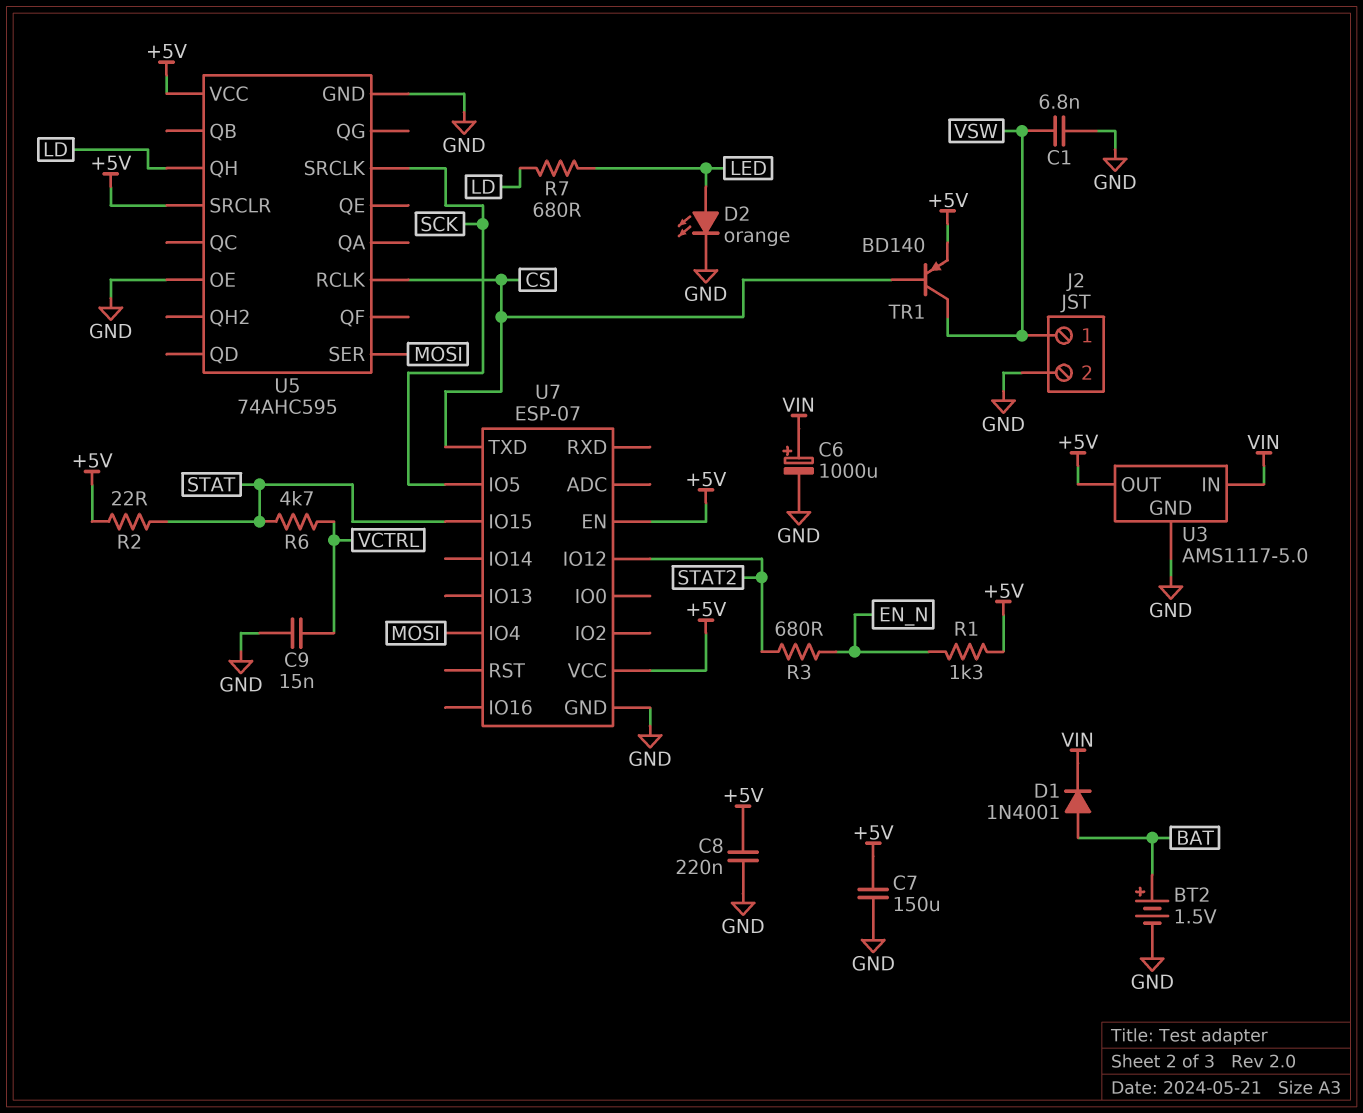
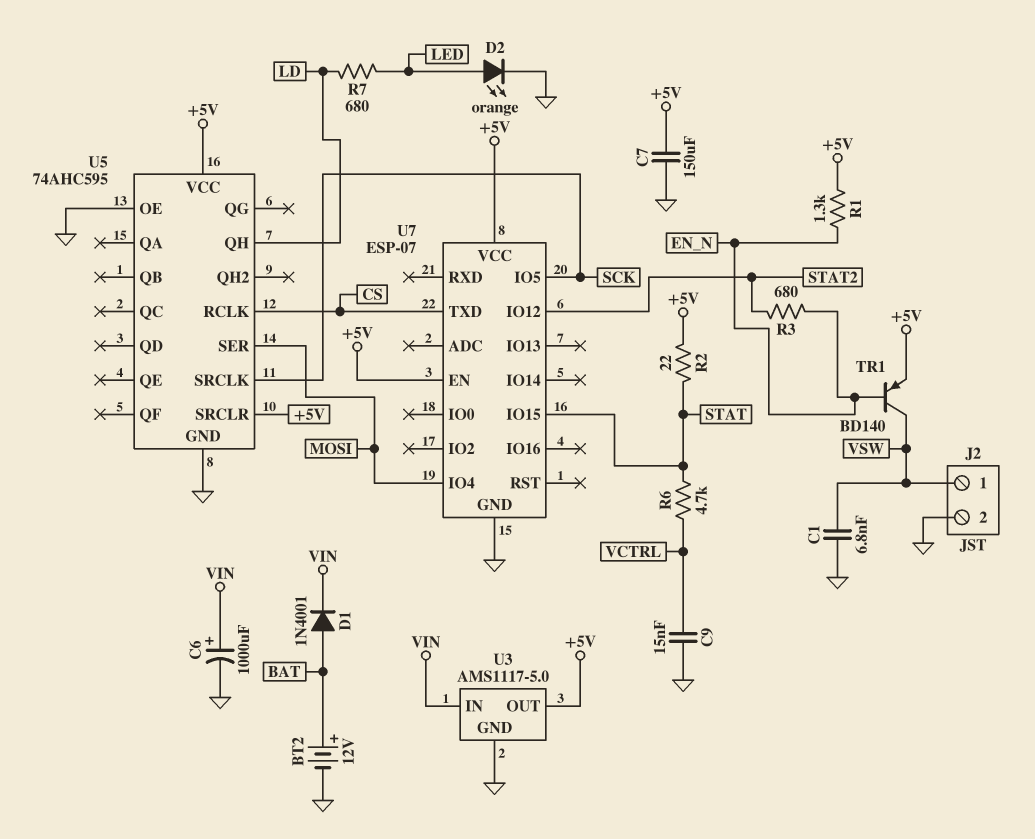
BT2: 1.5V (plus BAT, minus GND) -> 12V (plus BAT, minus GND)
C8: 220nF (+5V, GND) -> none
TR1: PNP BD140 (B CS, C VSW, E +5V) -> PNP BD140 (B EN_N, C VSW, E +5V)

